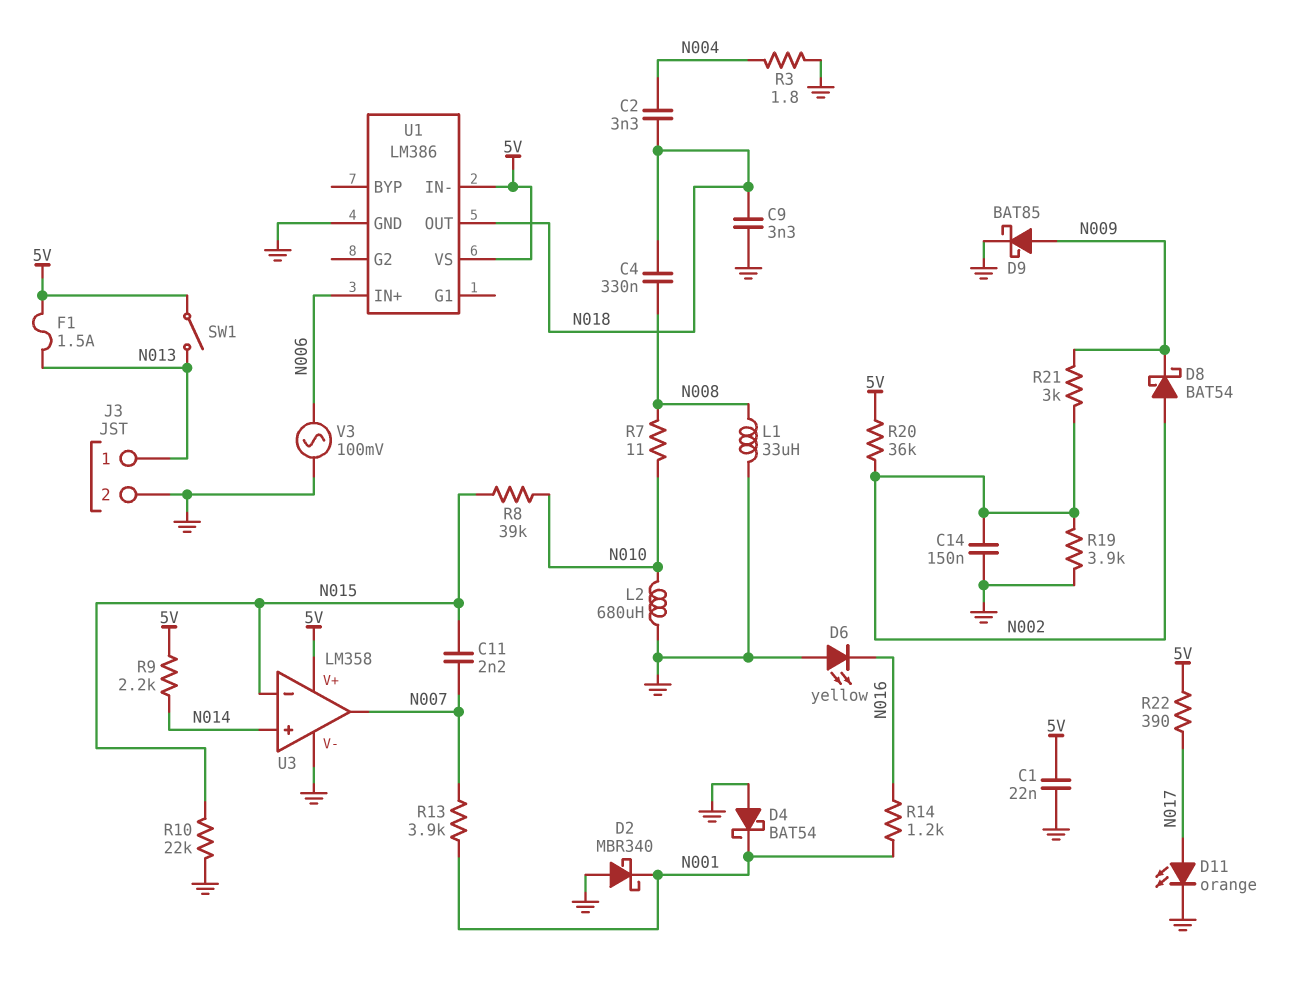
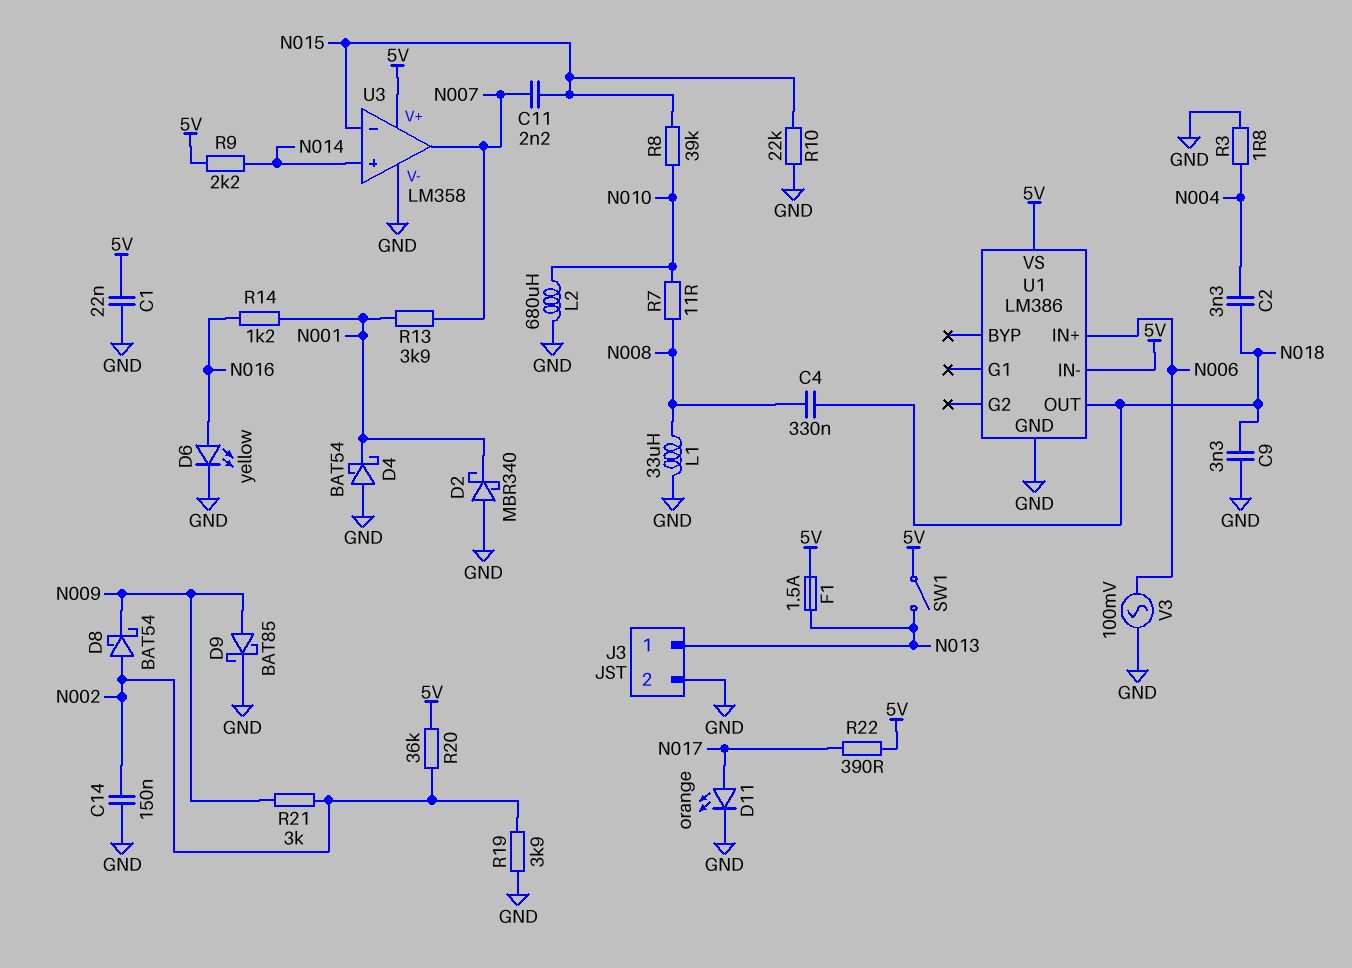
D6: LED yellow (A GND, K N016) -> LED yellow (A N016, K GND)

